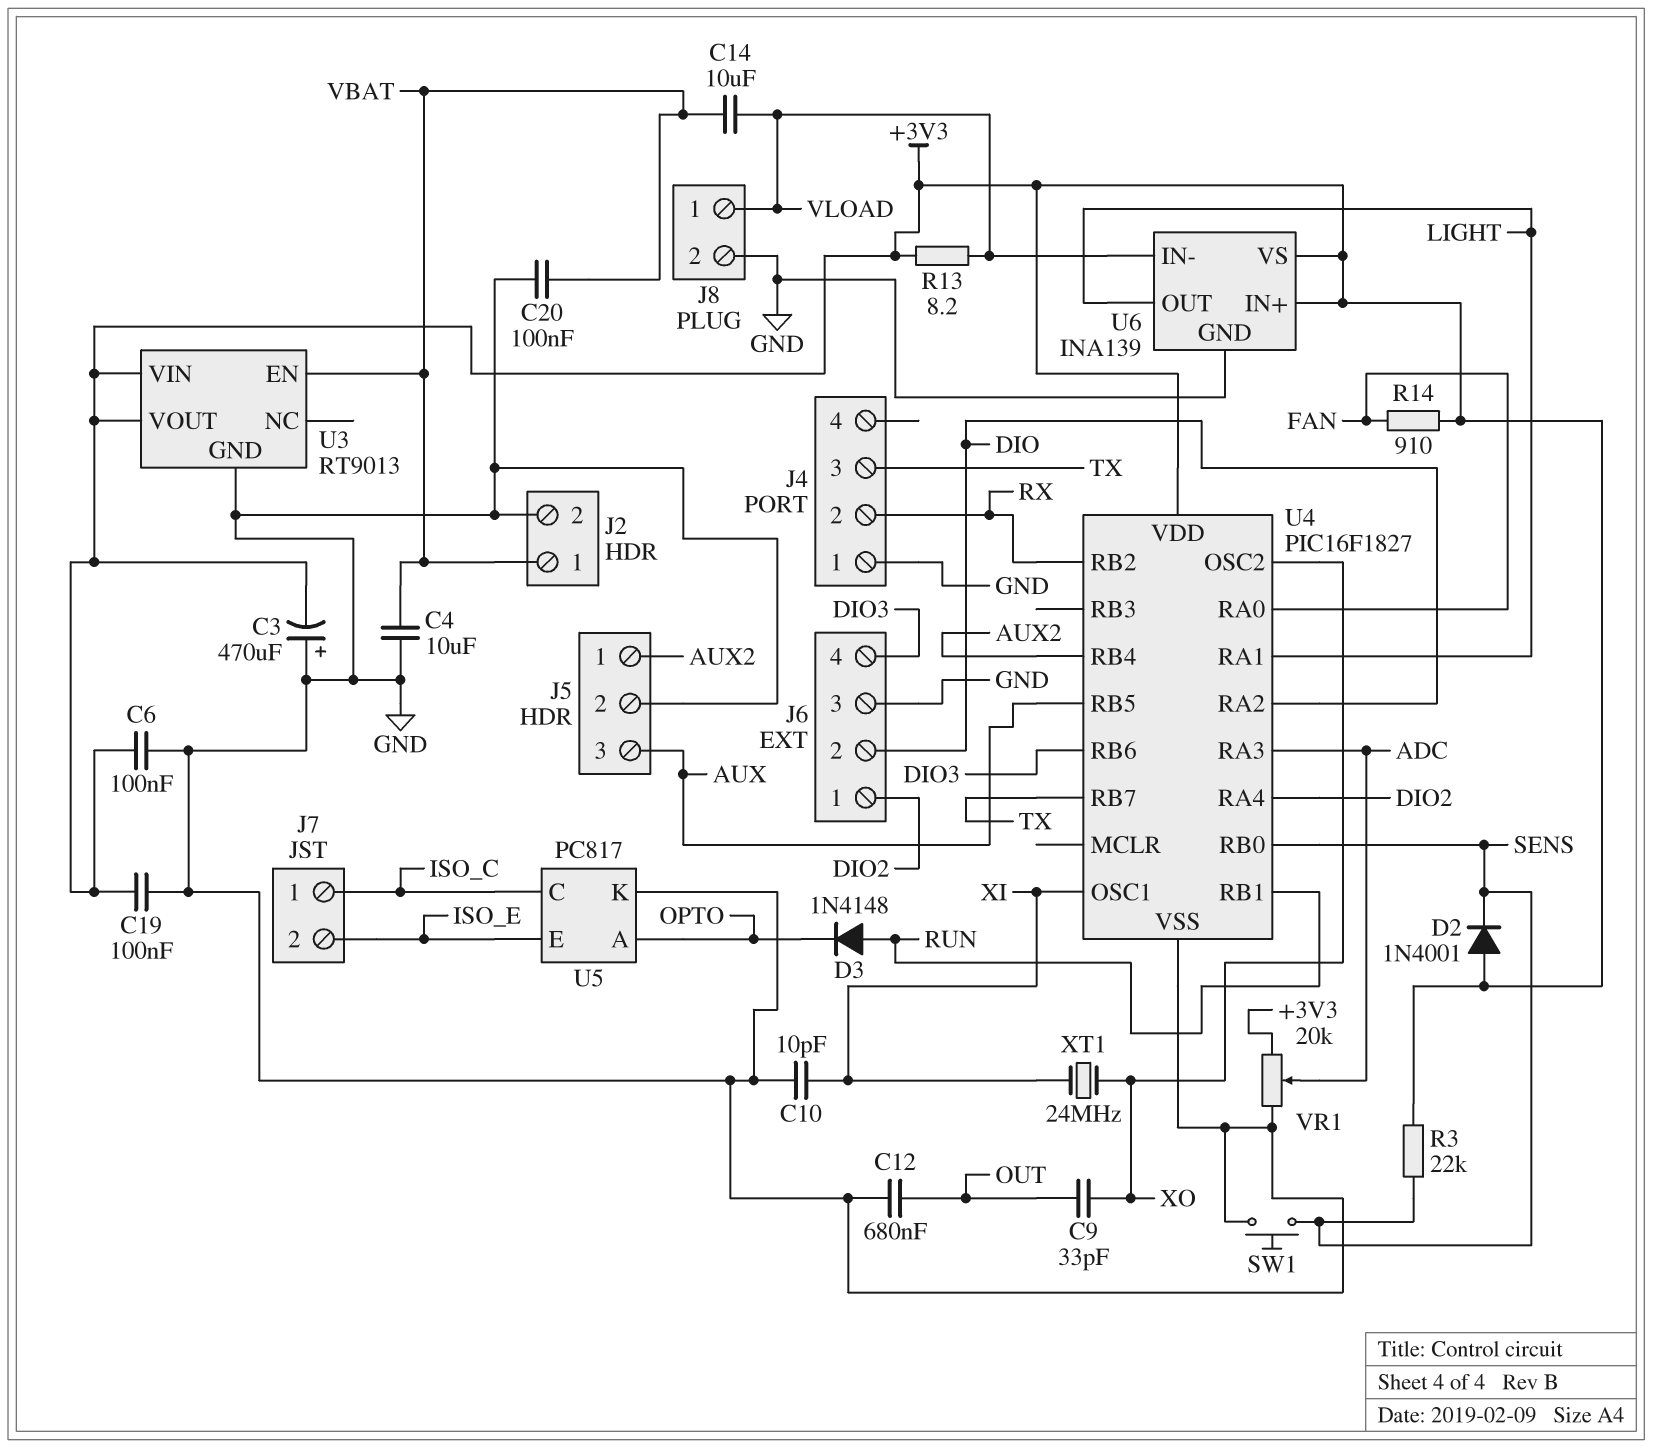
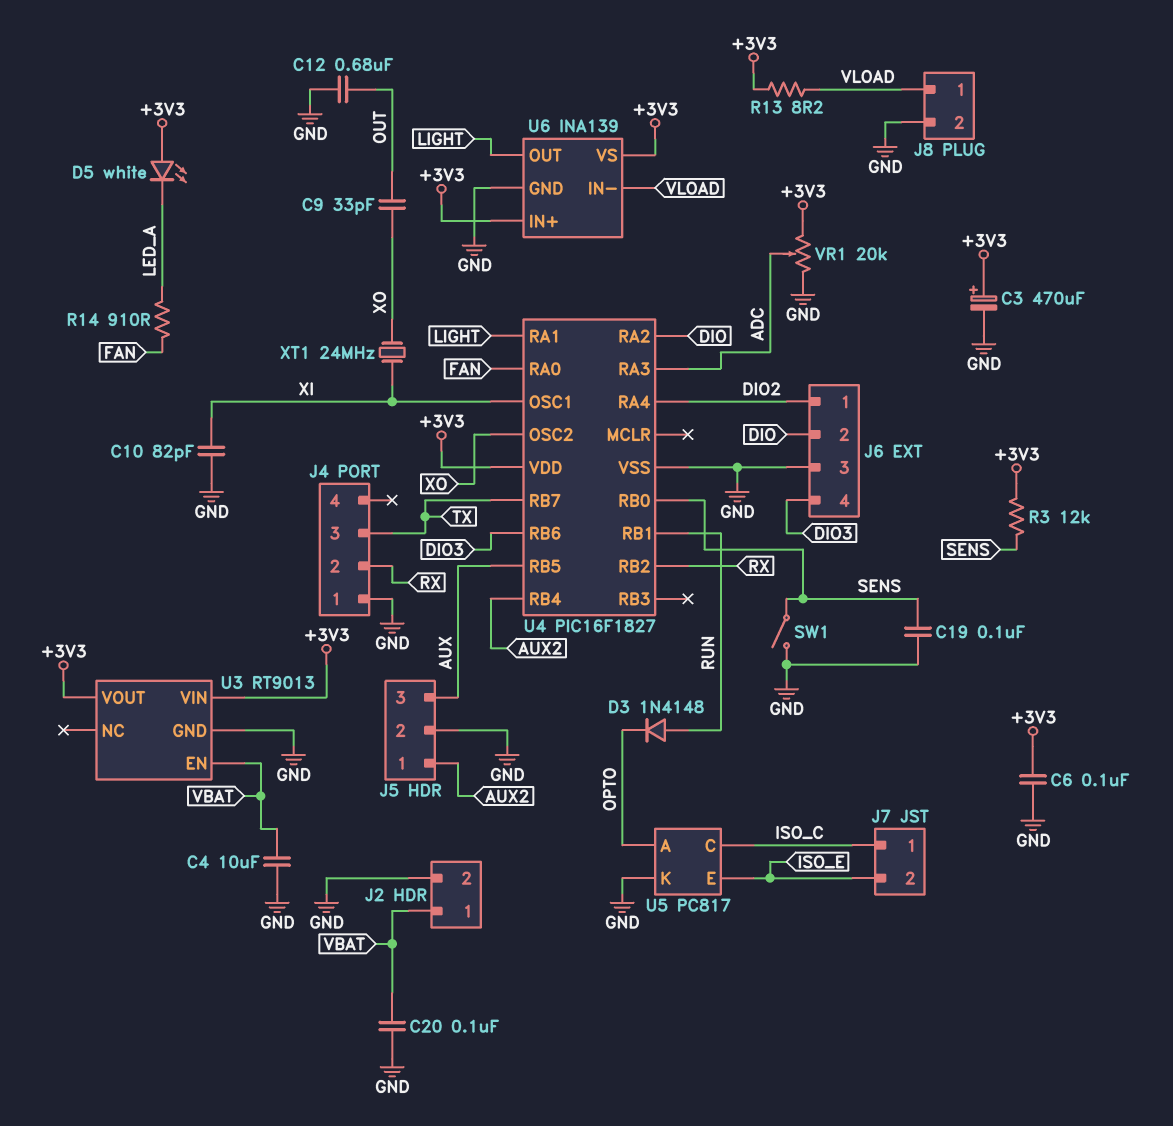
C3: 470uF (plus GND, minus +3V3) -> 470uF (plus +3V3, minus GND)
C10: 10pF (GND, XI) -> 82pF (GND, XI)
C14: 10uF (VBAT, VLOAD) -> none
C19: 100nF (+3V3, GND) -> 100nF (GND, SENS)
D2: diode 1N4001 (A +3V3, K SENS) -> none
D5: none -> LED white (A +3V3, K LED_A)
R3: 22k (+3V3, SENS) -> 12k (+3V3, SENS)
R14: 910 (+3V3, FAN) -> 910 (FAN, LED_A)
SW1: button (GND, SENS) -> switch (GND, SENS)

